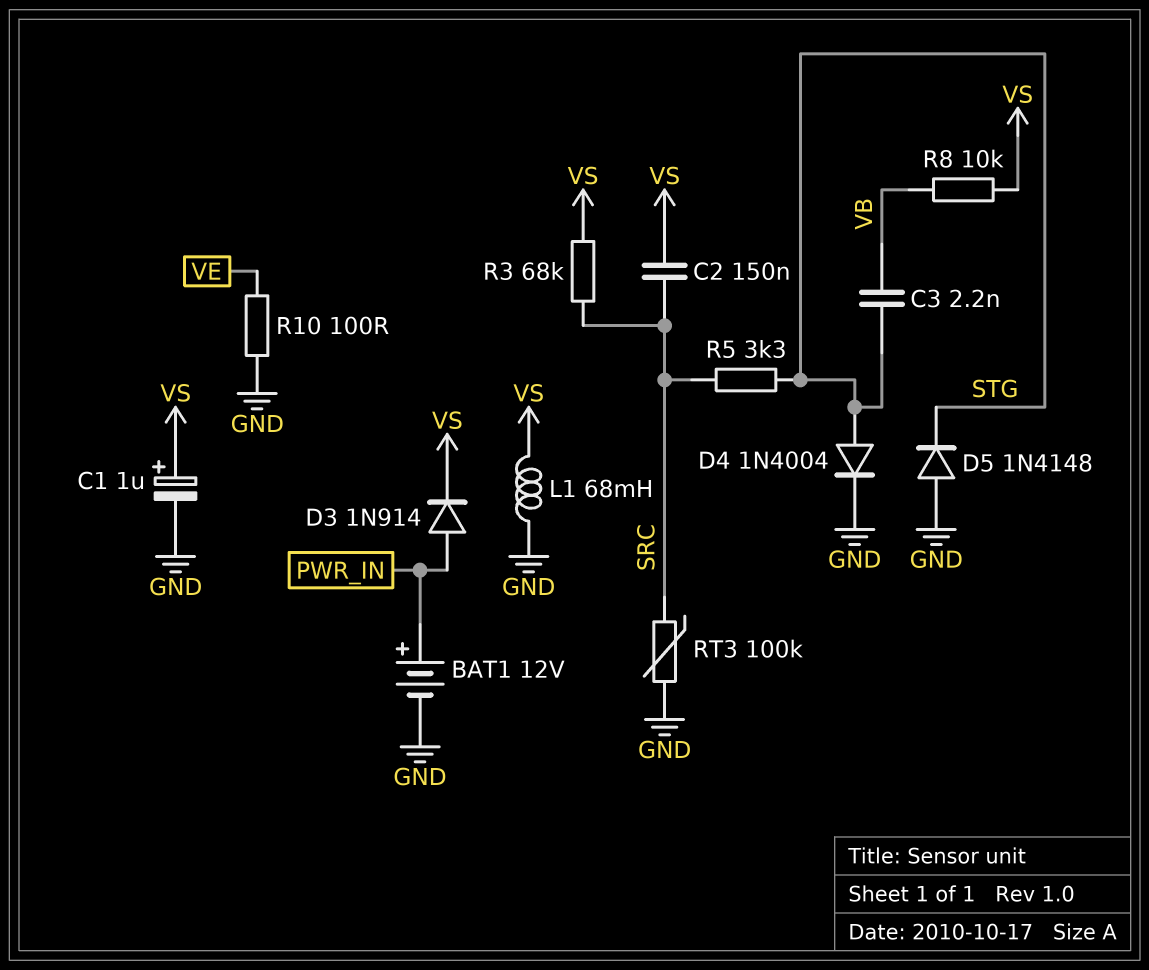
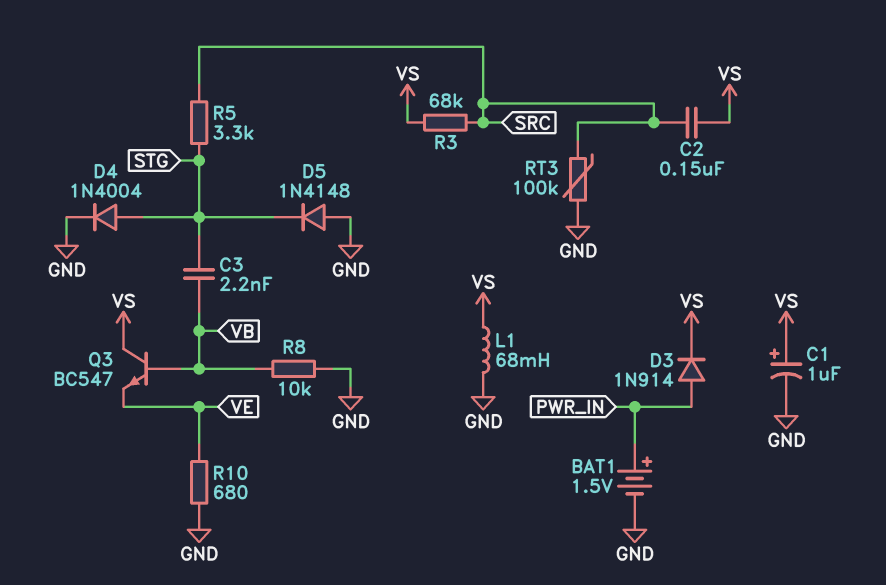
BAT1: 12V (plus PWR_IN, minus GND) -> 1.5V (plus PWR_IN, minus GND)
Q3: none -> NPN BC547 (B VB, C VS, E VE)
R8: 10k (VB, VS) -> 10k (GND, VB)
R10: 100 (GND, VE) -> 680 (GND, VE)

